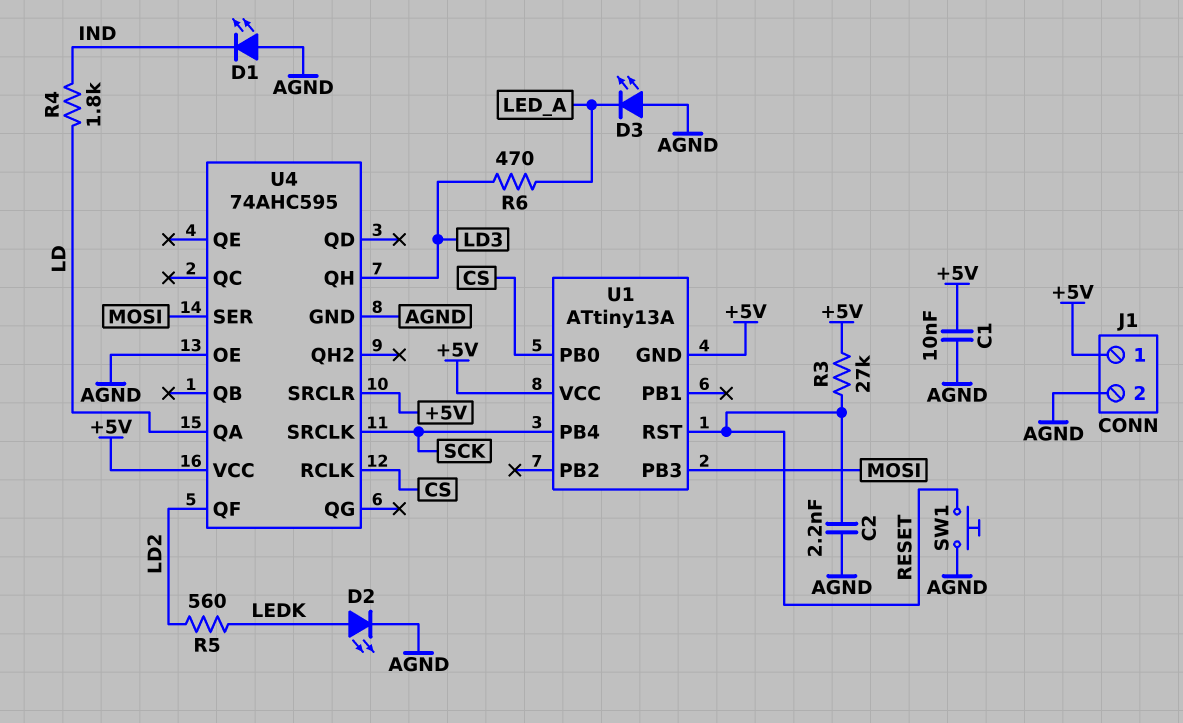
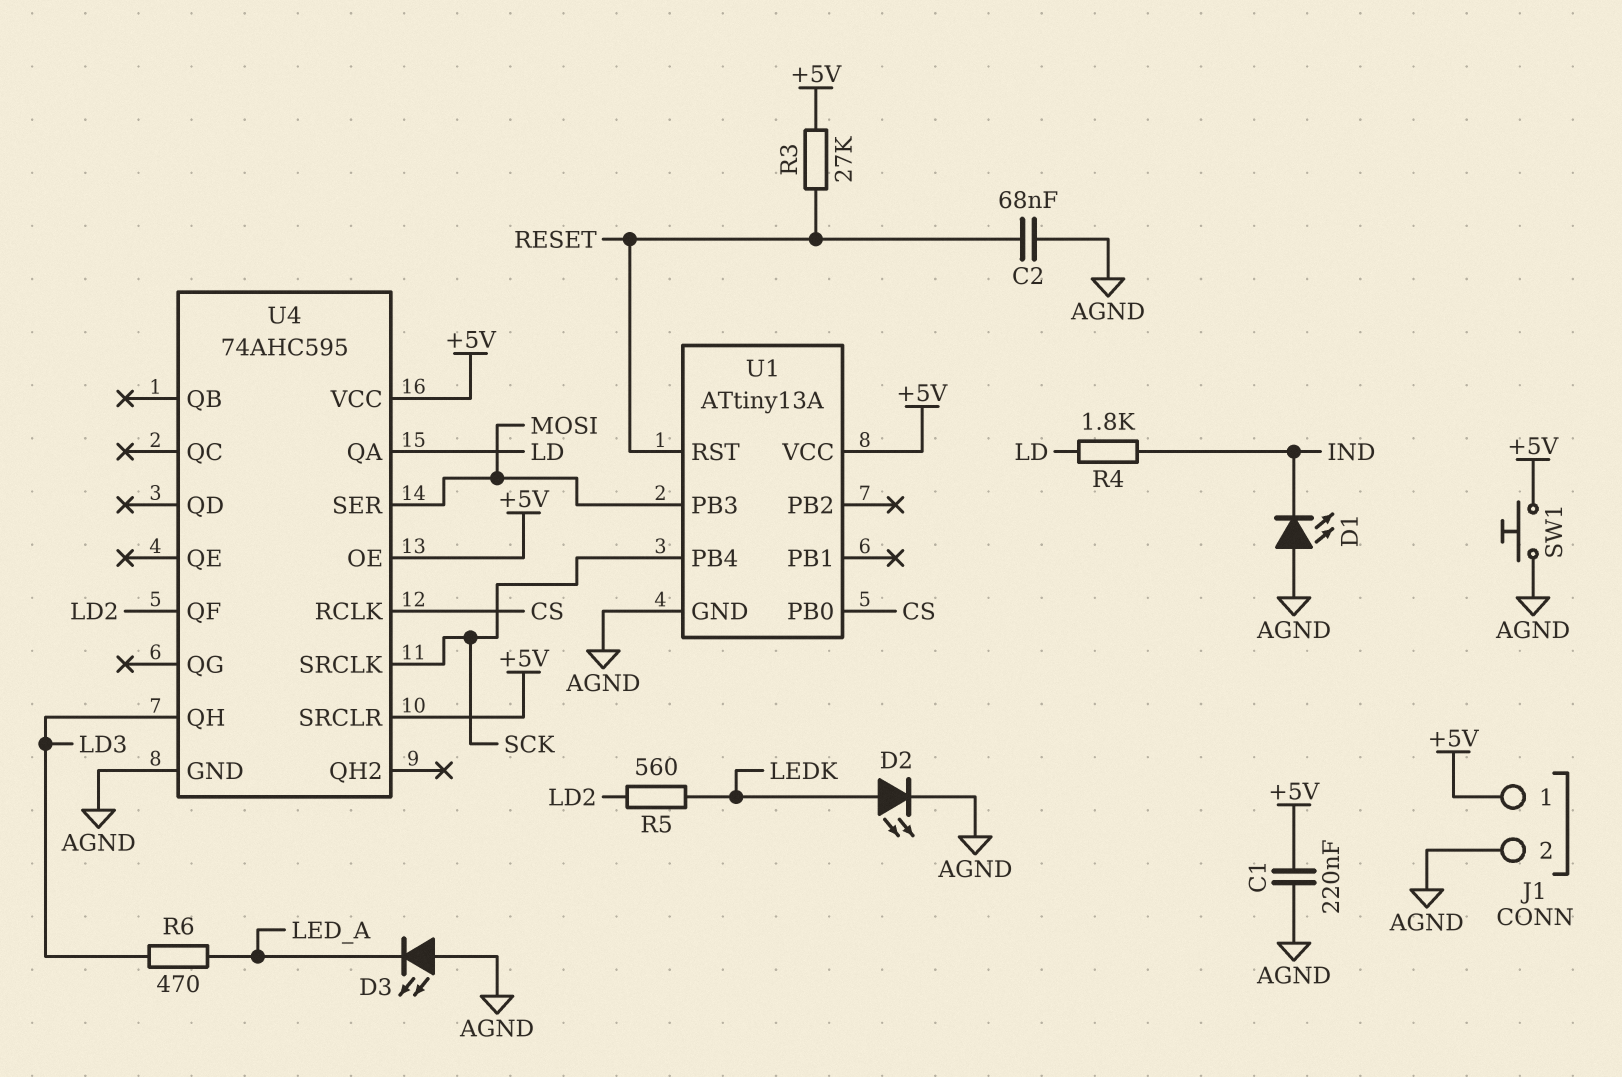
C1: 10nF (+5V, AGND) -> 220nF (+5V, AGND)
C2: 2.2nF (AGND, RESET) -> 68nF (AGND, RESET)
SW1: button (AGND, RESET) -> button (+5V, AGND)
U1 pin GND: +5V -> AGND
U4 pin OE: AGND -> +5V

